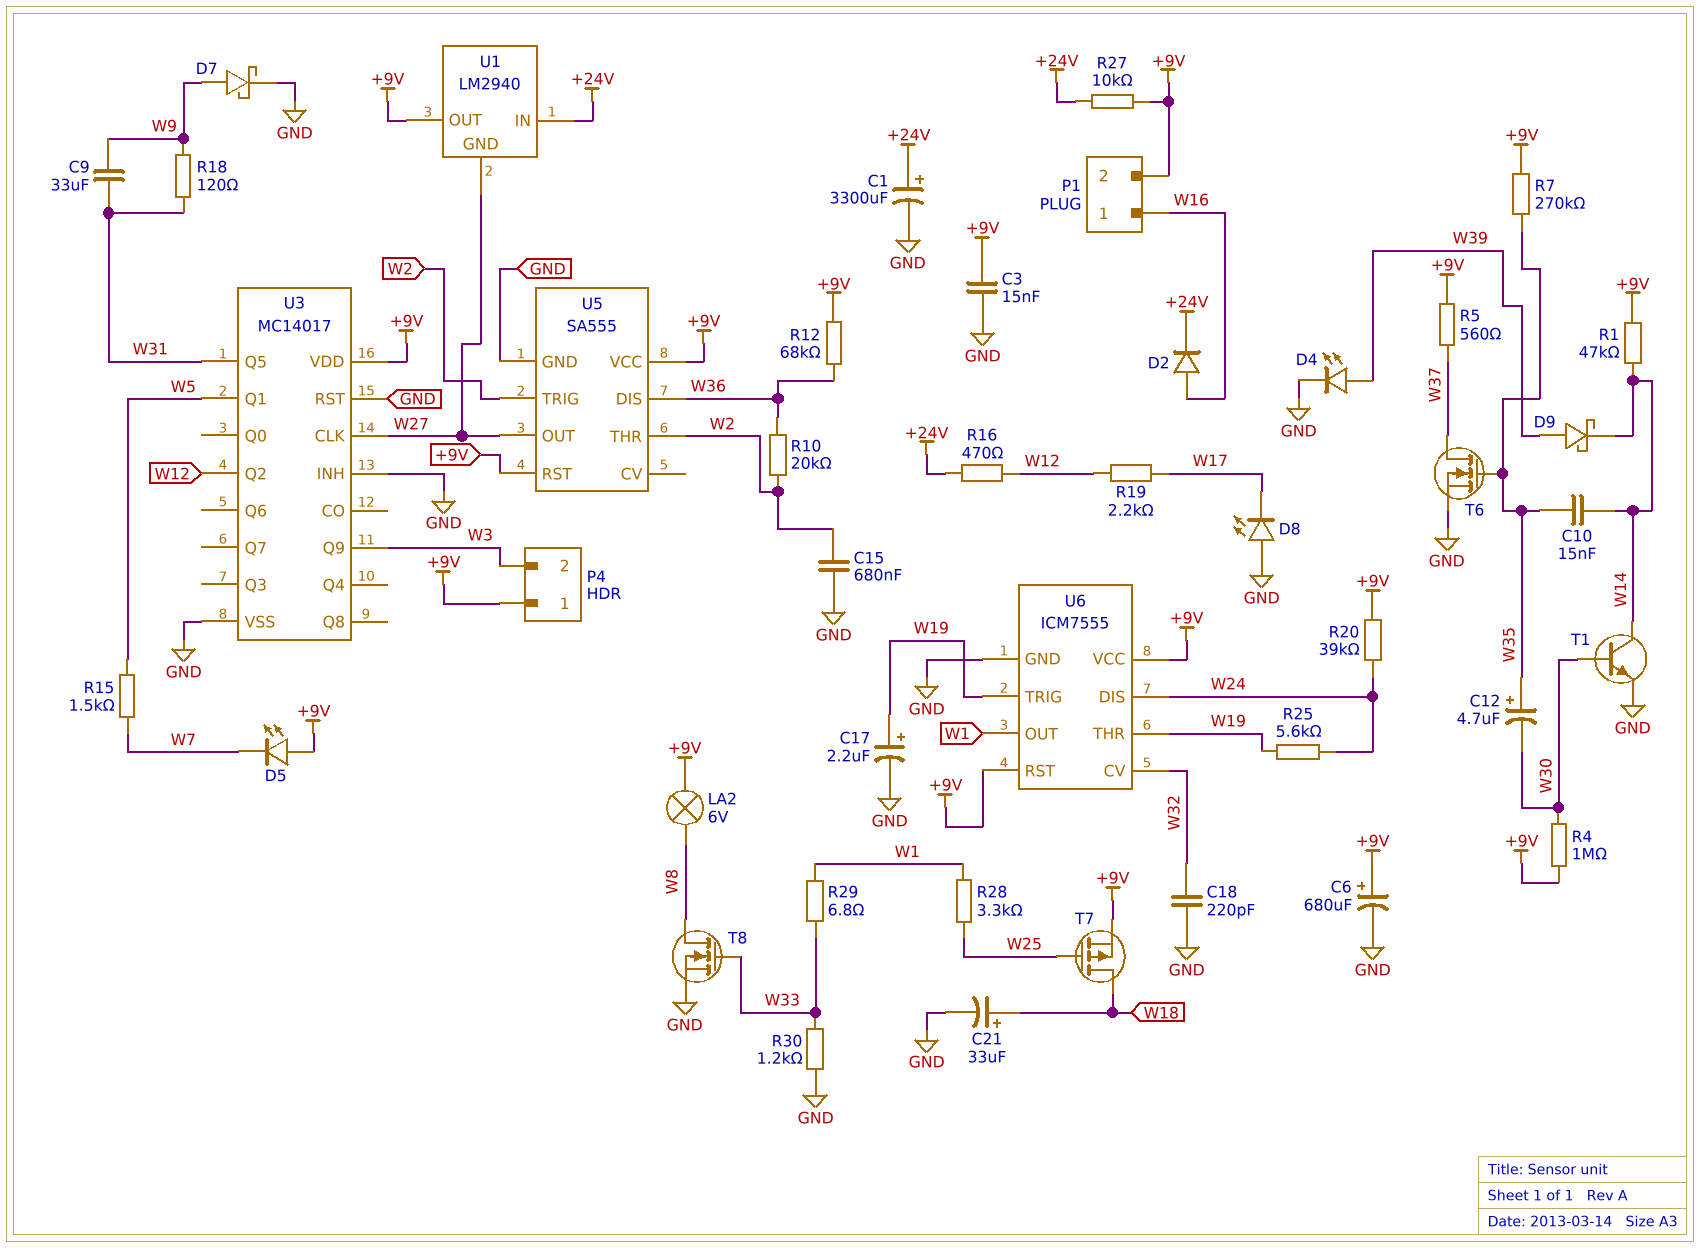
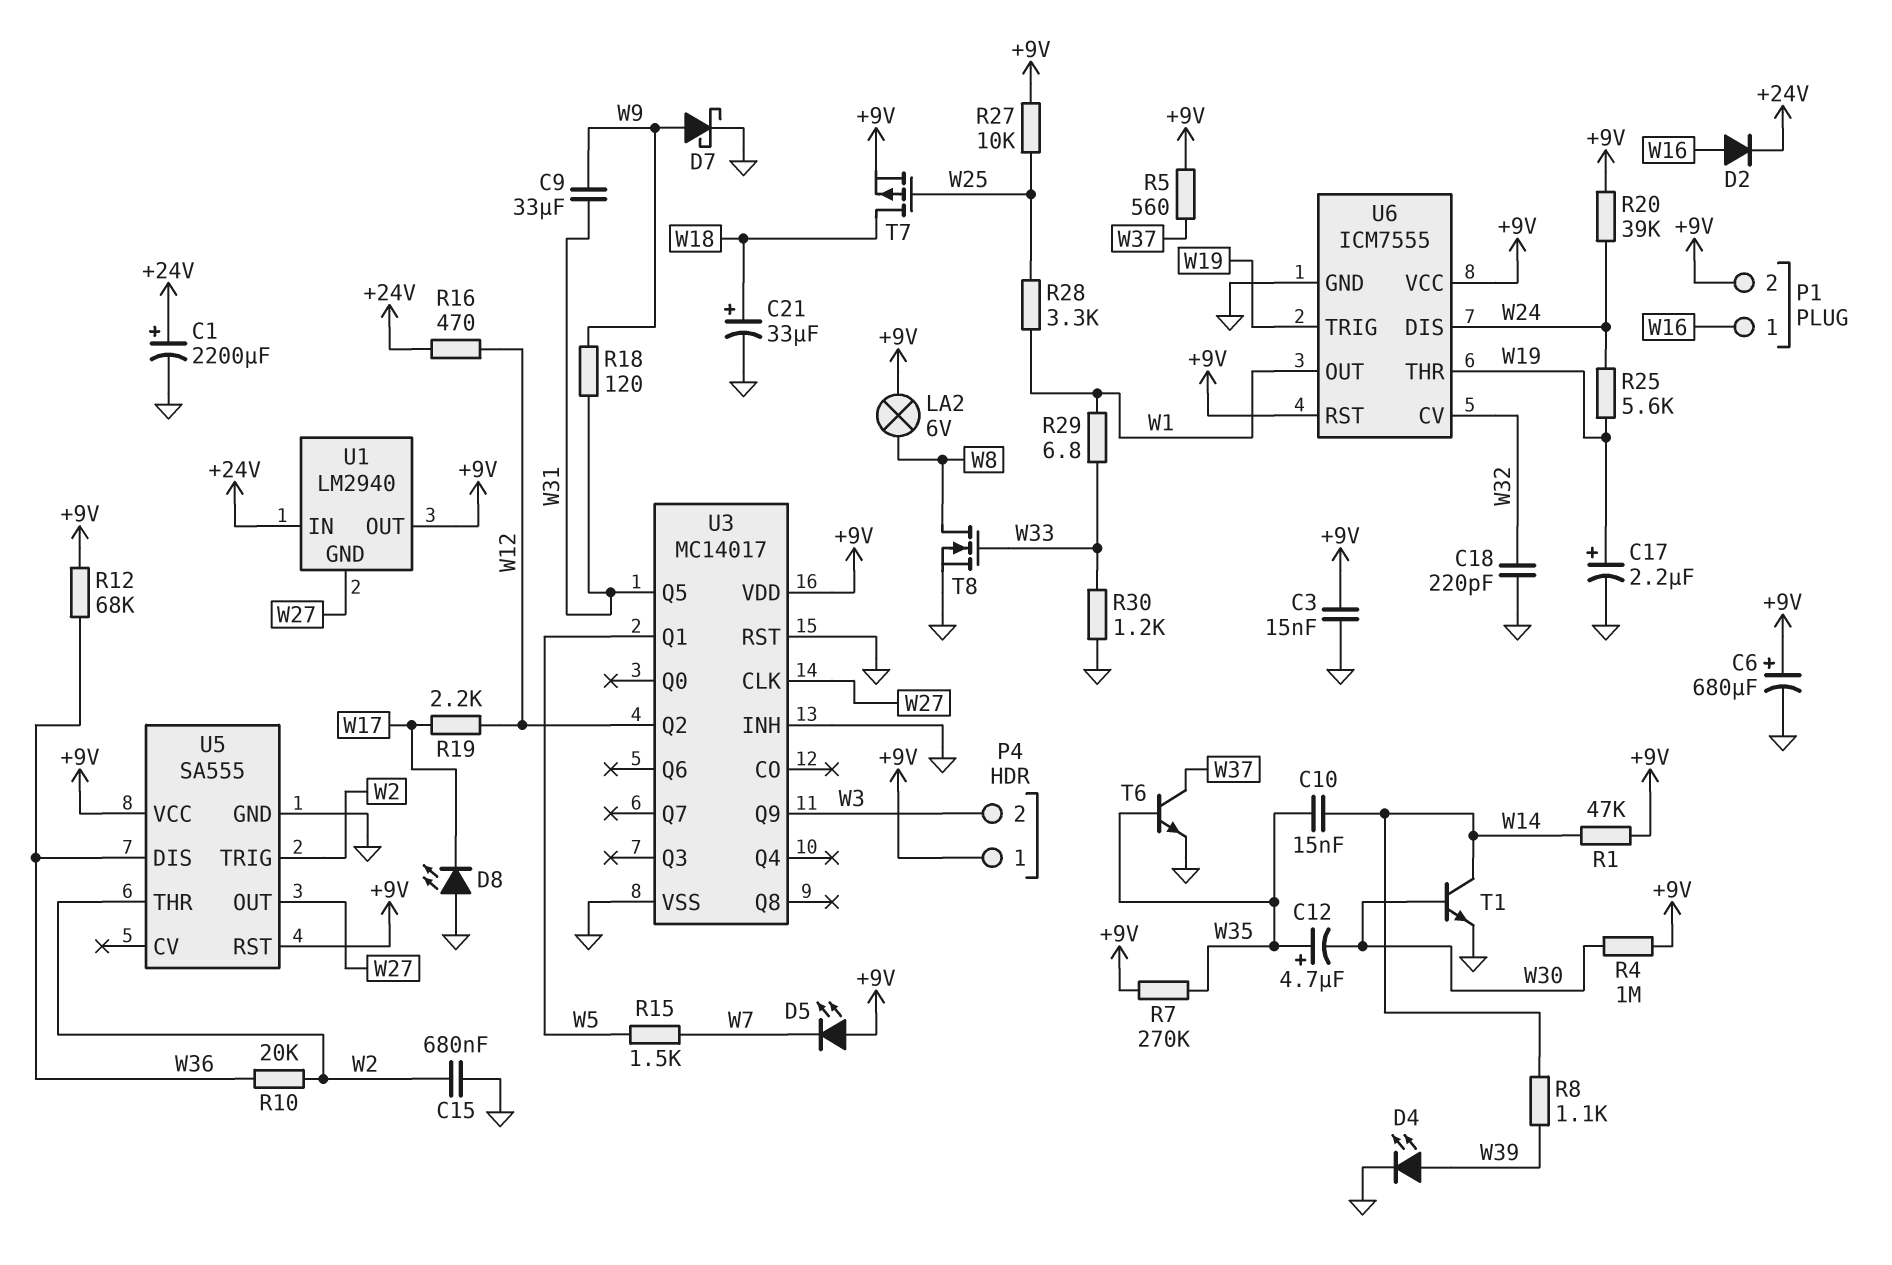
C1: 3300uF (plus +24V, minus GND) -> 2200uF (plus +24V, minus GND)
D9: schottky (A W39, K W14) -> none
R8: none -> 1.1k (W14, W39)
R27: 10k (+9V, +24V) -> 10k (+9V, W25)
T6: NMOS (G W35, D W37, S GND) -> NPN (B W35, C W37, E GND)

